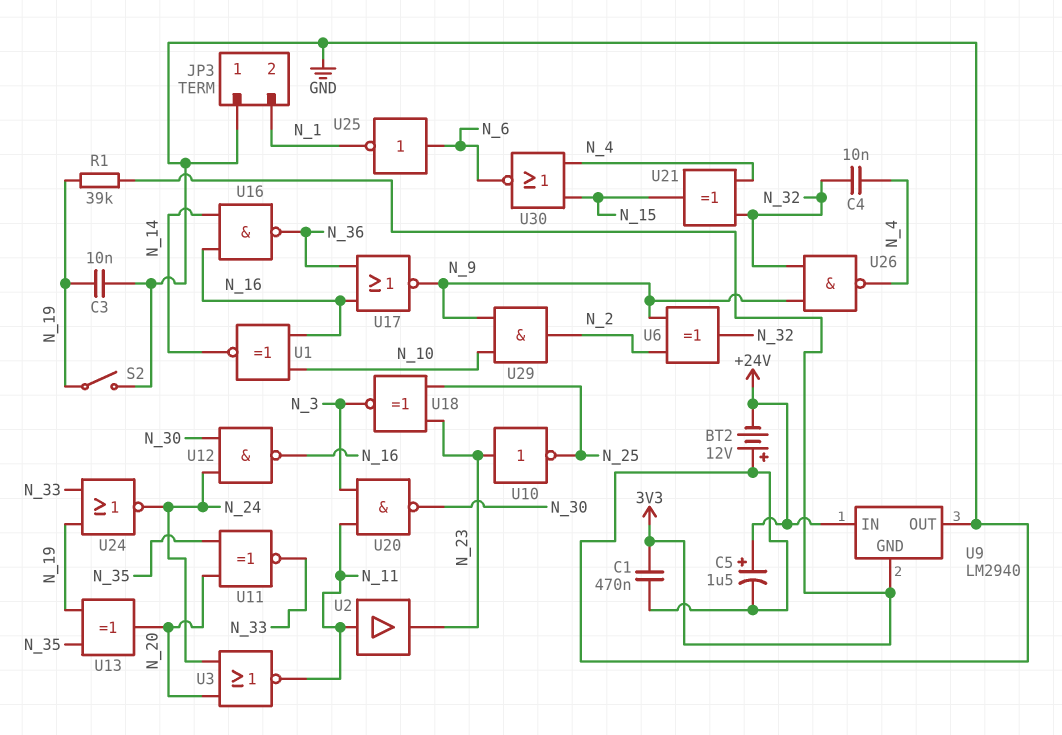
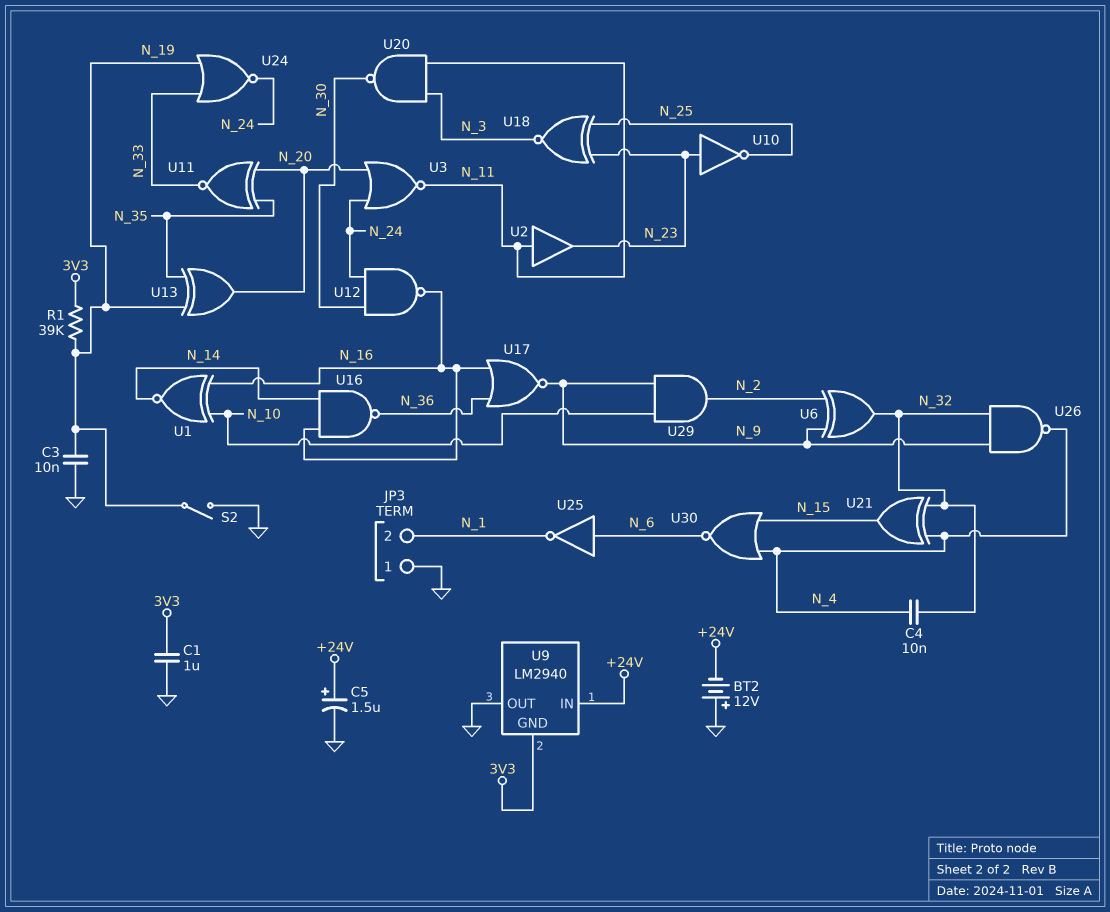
C1: 470nF (3V3, GND) -> 1uF (3V3, GND)

